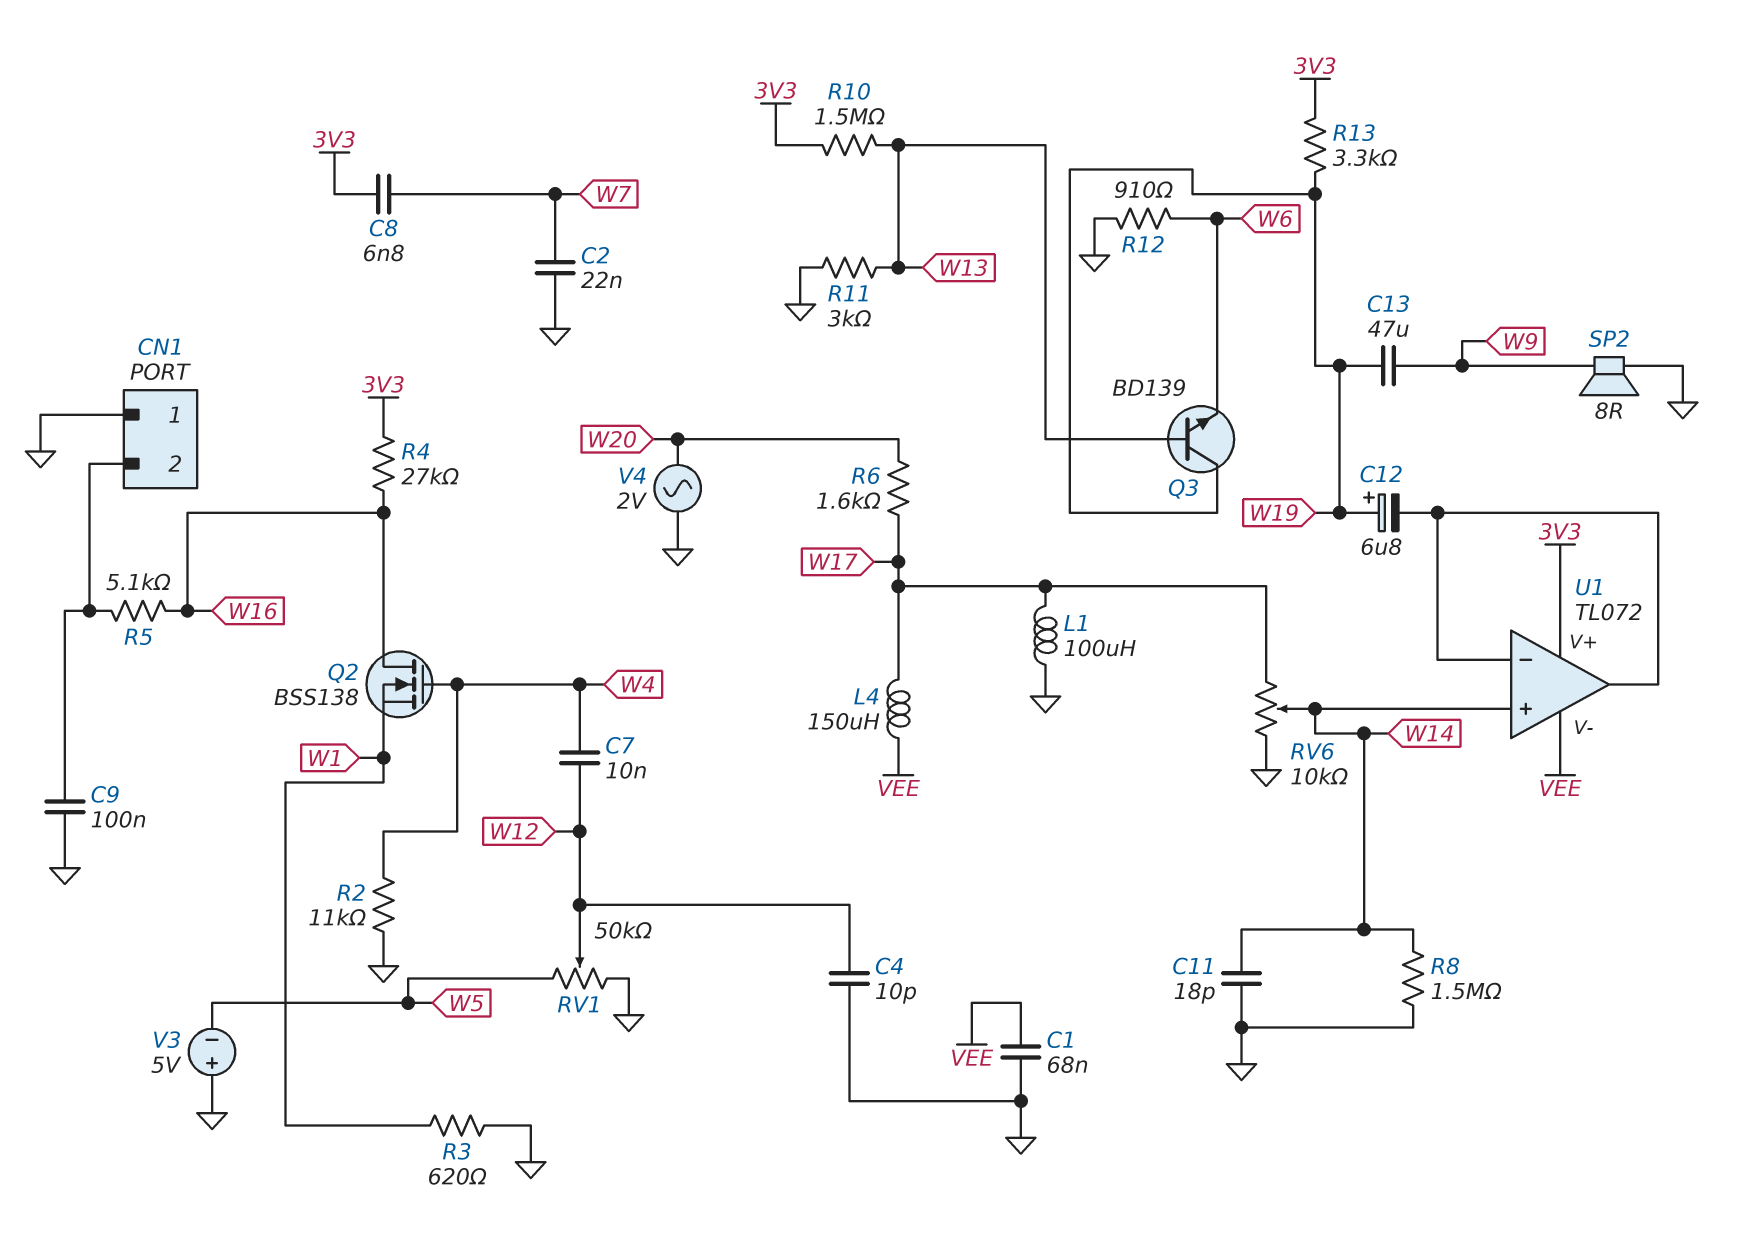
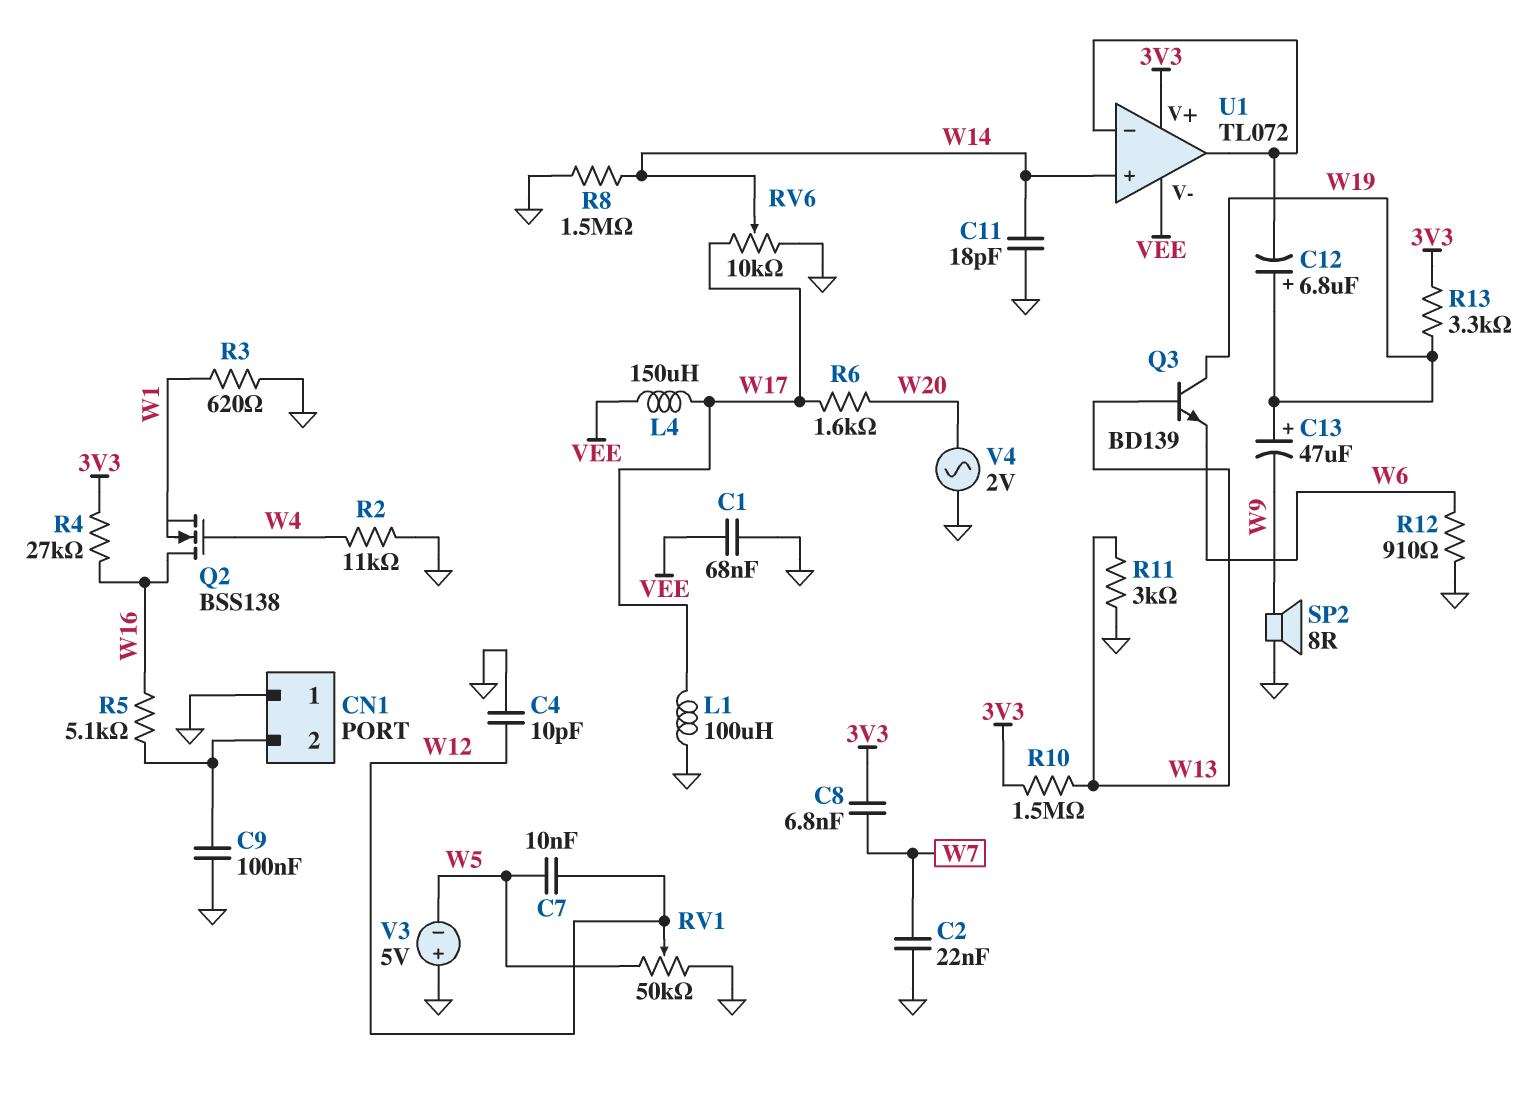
C7: 10nF (W4, W12) -> 10nF (W5, W12)
C13: 47uF (W9, W19) -> 47uF (plus W19, minus W9)

